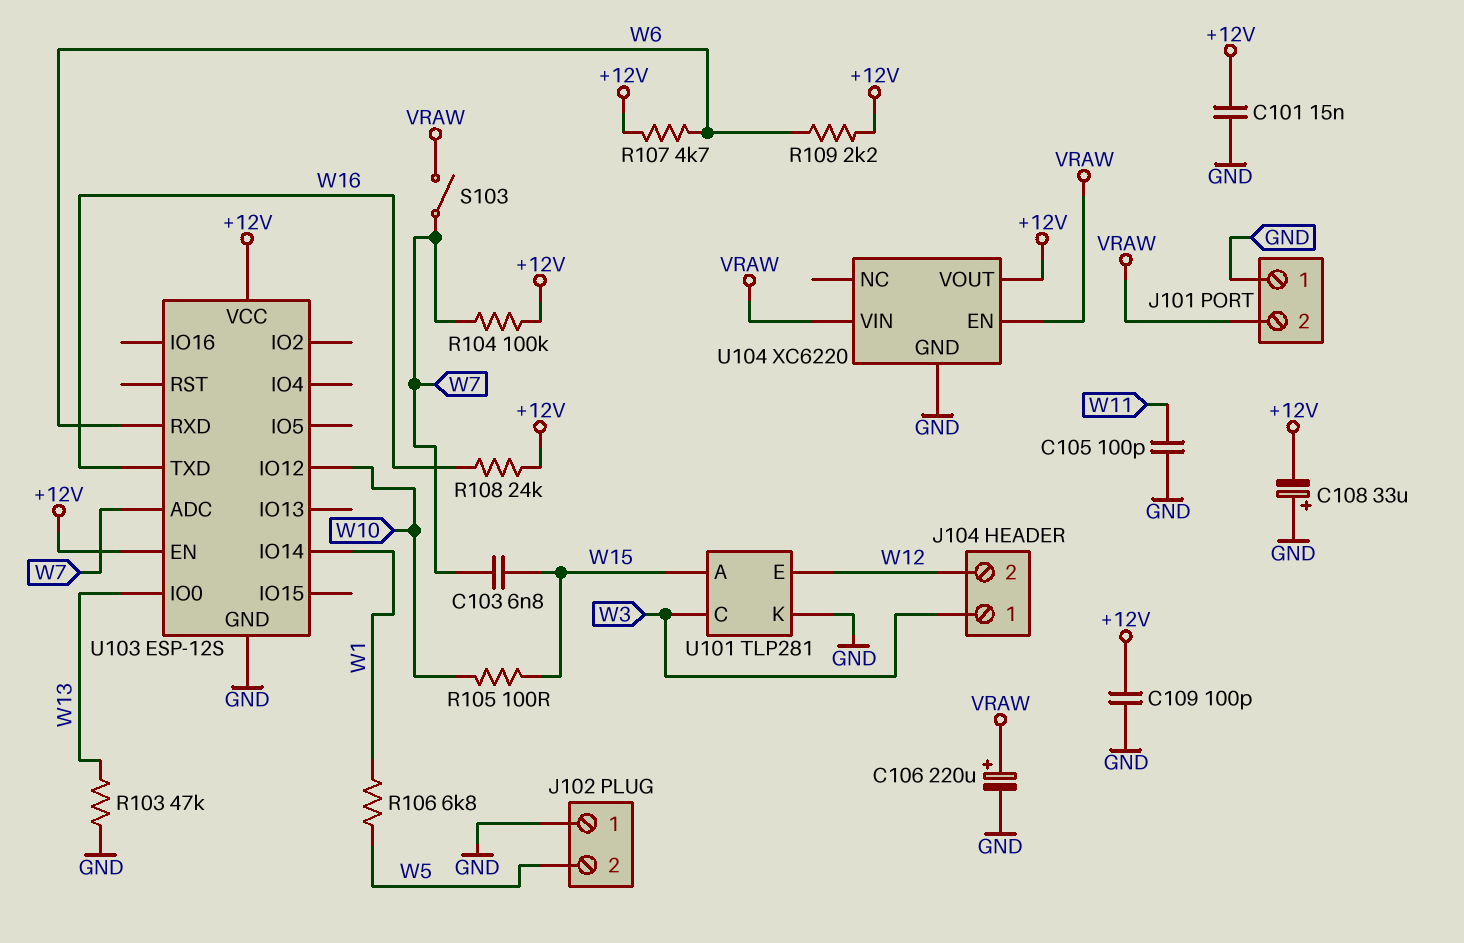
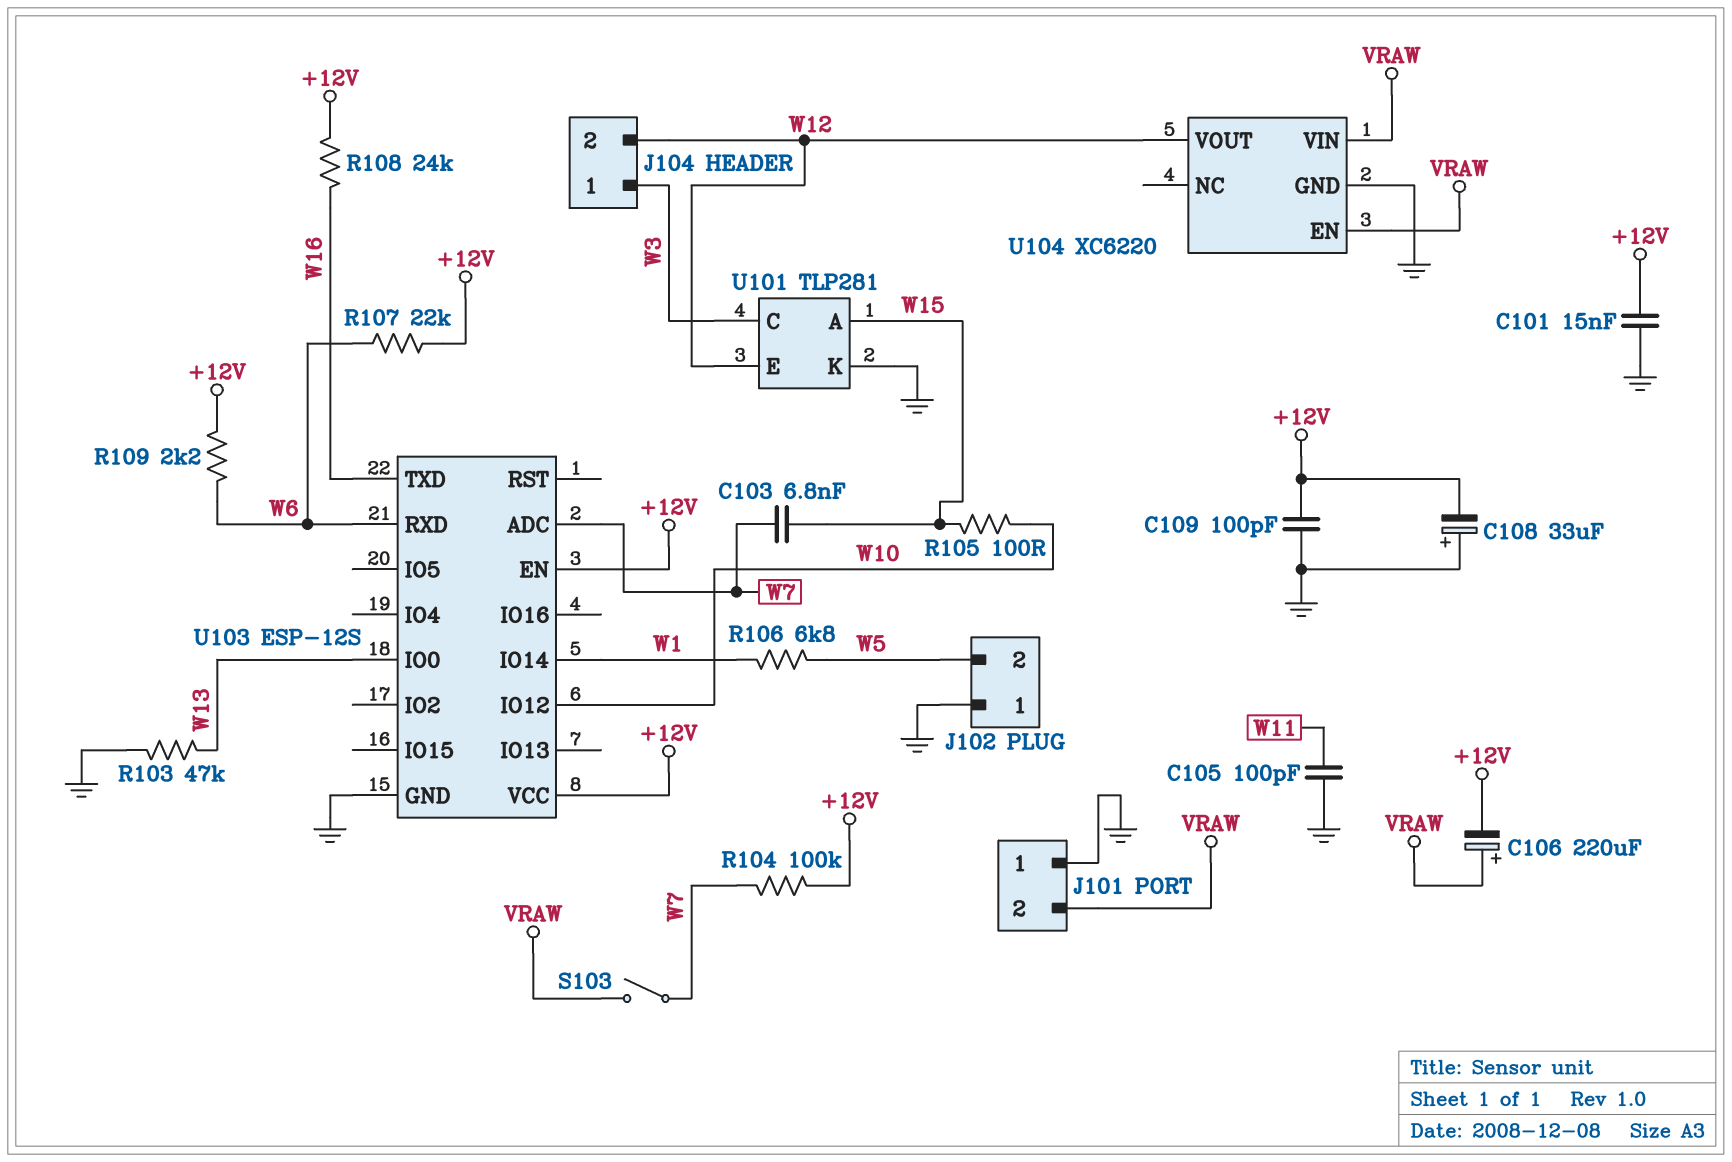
C106: 220uF (plus VRAW, minus GND) -> 220uF (plus VRAW, minus +12V)
R107: 4.7k (+12V, W6) -> 22k (+12V, W6)
U104 pin VOUT: +12V -> W12

